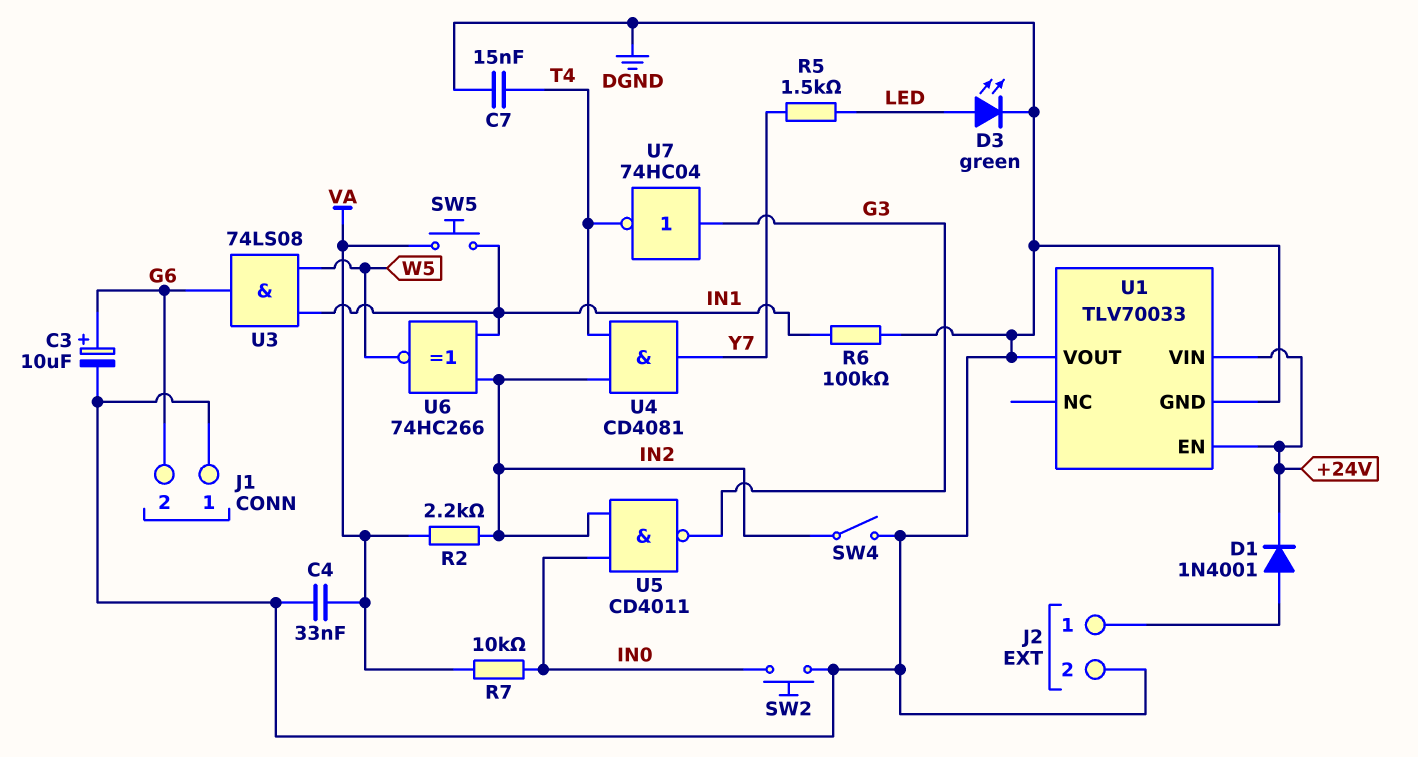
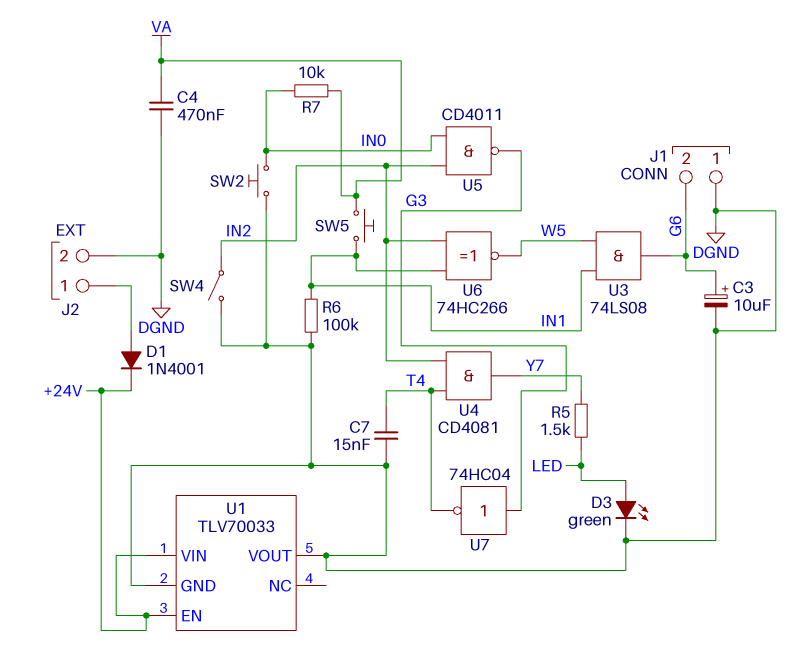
C4: 33nF (DGND, VA) -> 470nF (DGND, VA)
R2: 2.2k (IN2, VA) -> none

